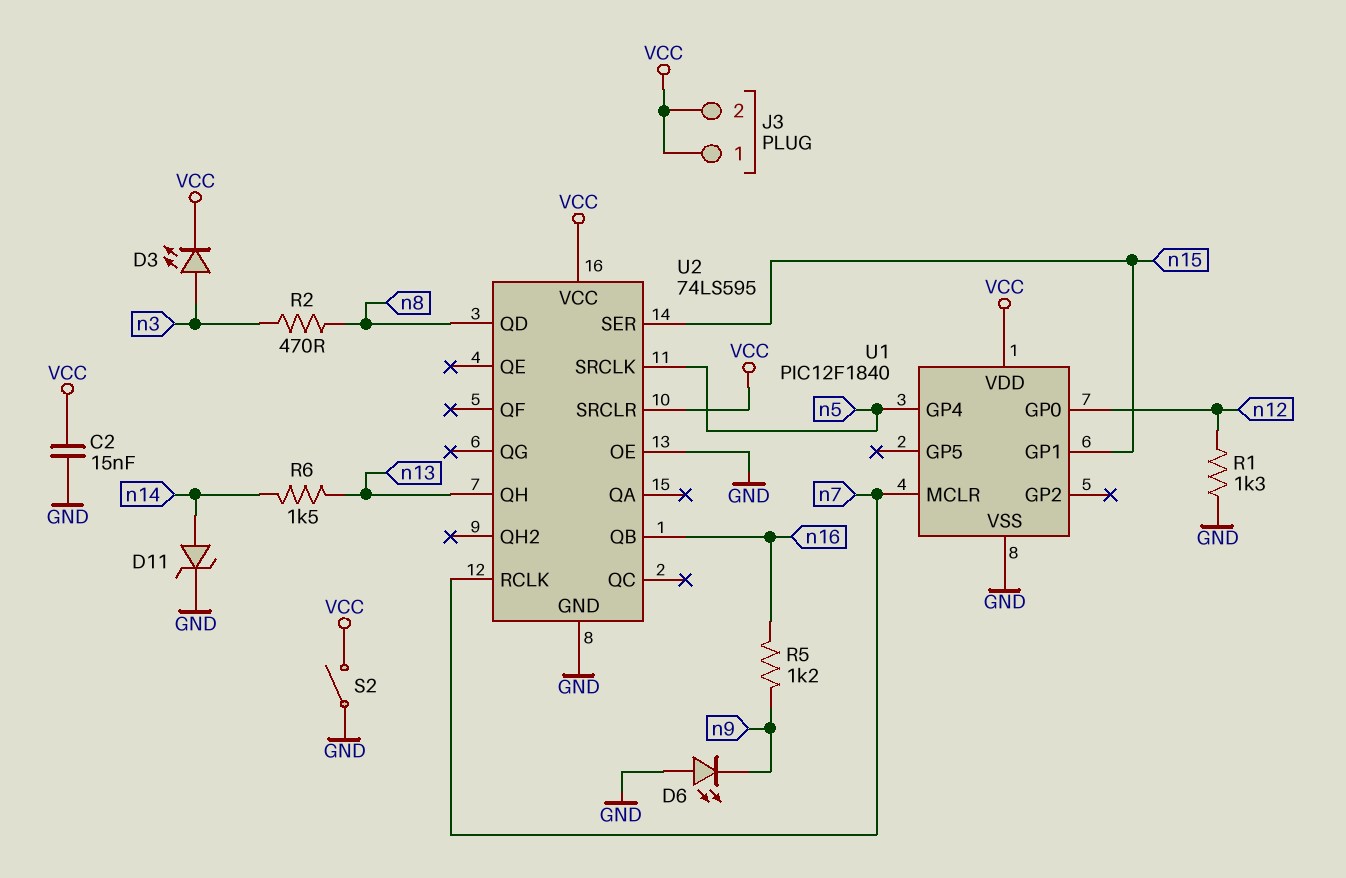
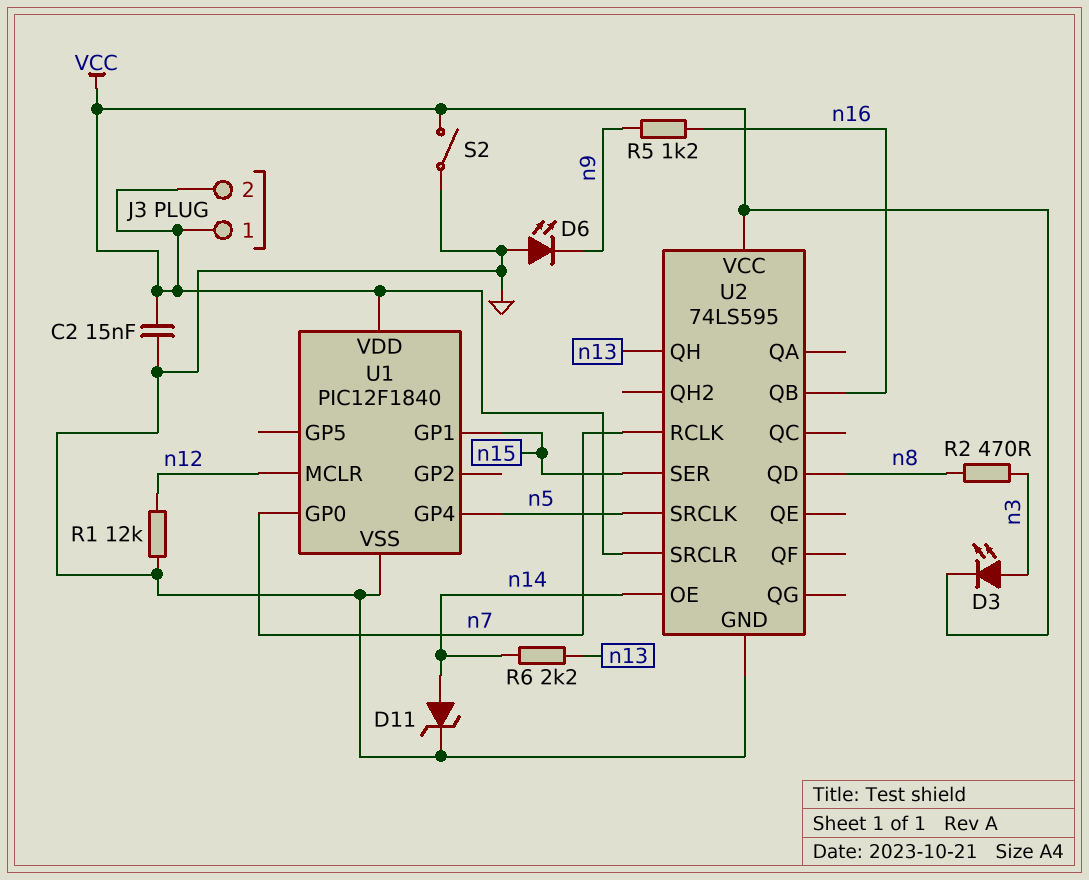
R1: 1.3k (GND, n12) -> 12k (GND, n12)
R6: 1.5k (n13, n14) -> 2.2k (n13, n14)
U1 pin GP0: n12 -> n7
U1 pin MCLR: n7 -> n12
U2 pin OE: GND -> n14

